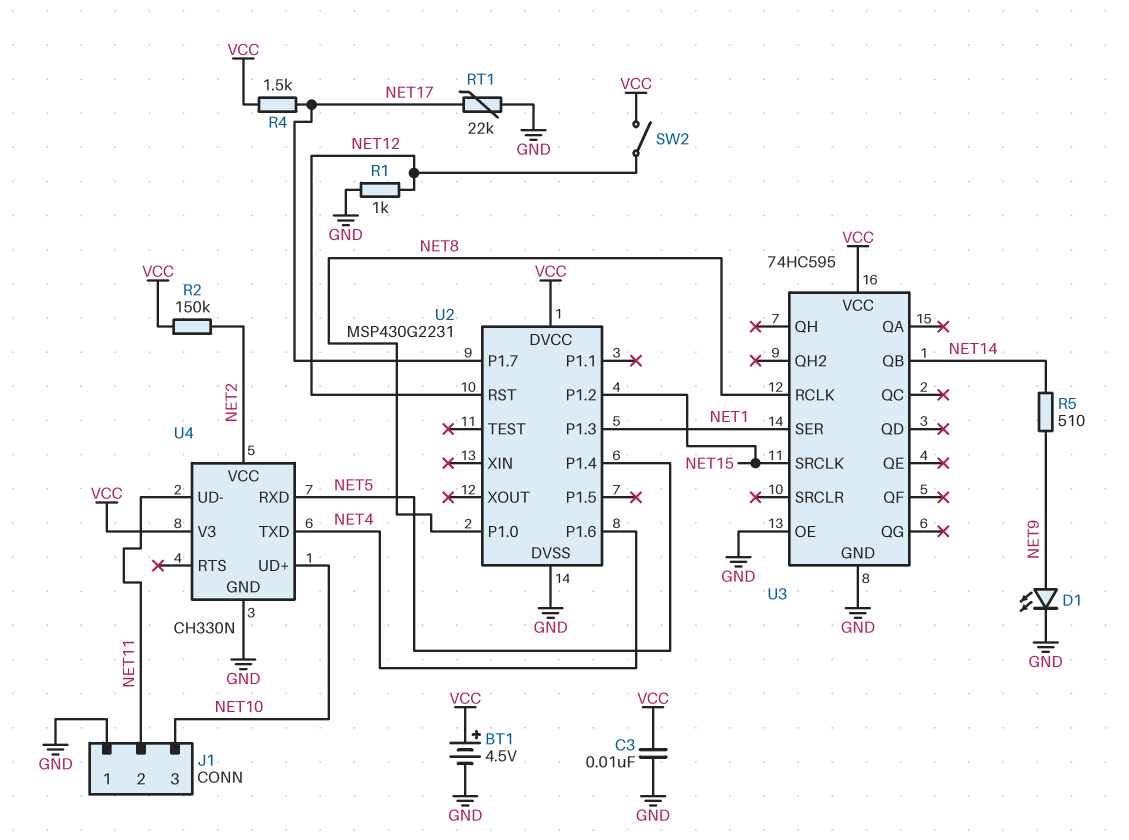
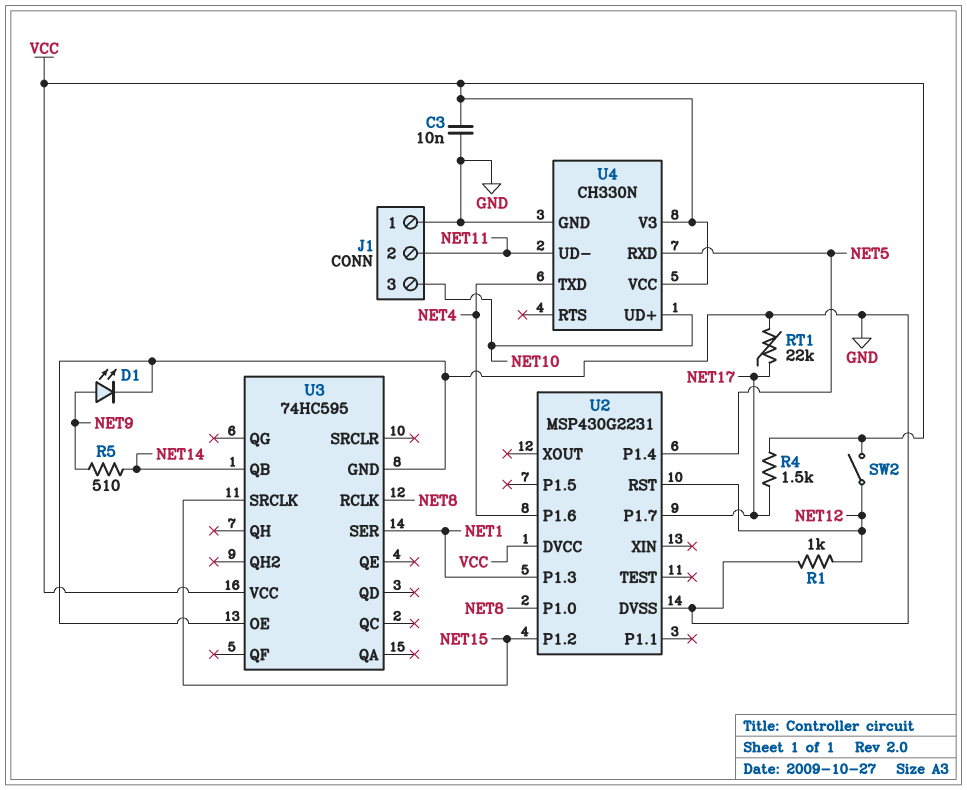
BT1: 4.5V (plus VCC, minus GND) -> none
R2: 150k (NET2, VCC) -> none
U4 pin VCC: NET2 -> VCC

